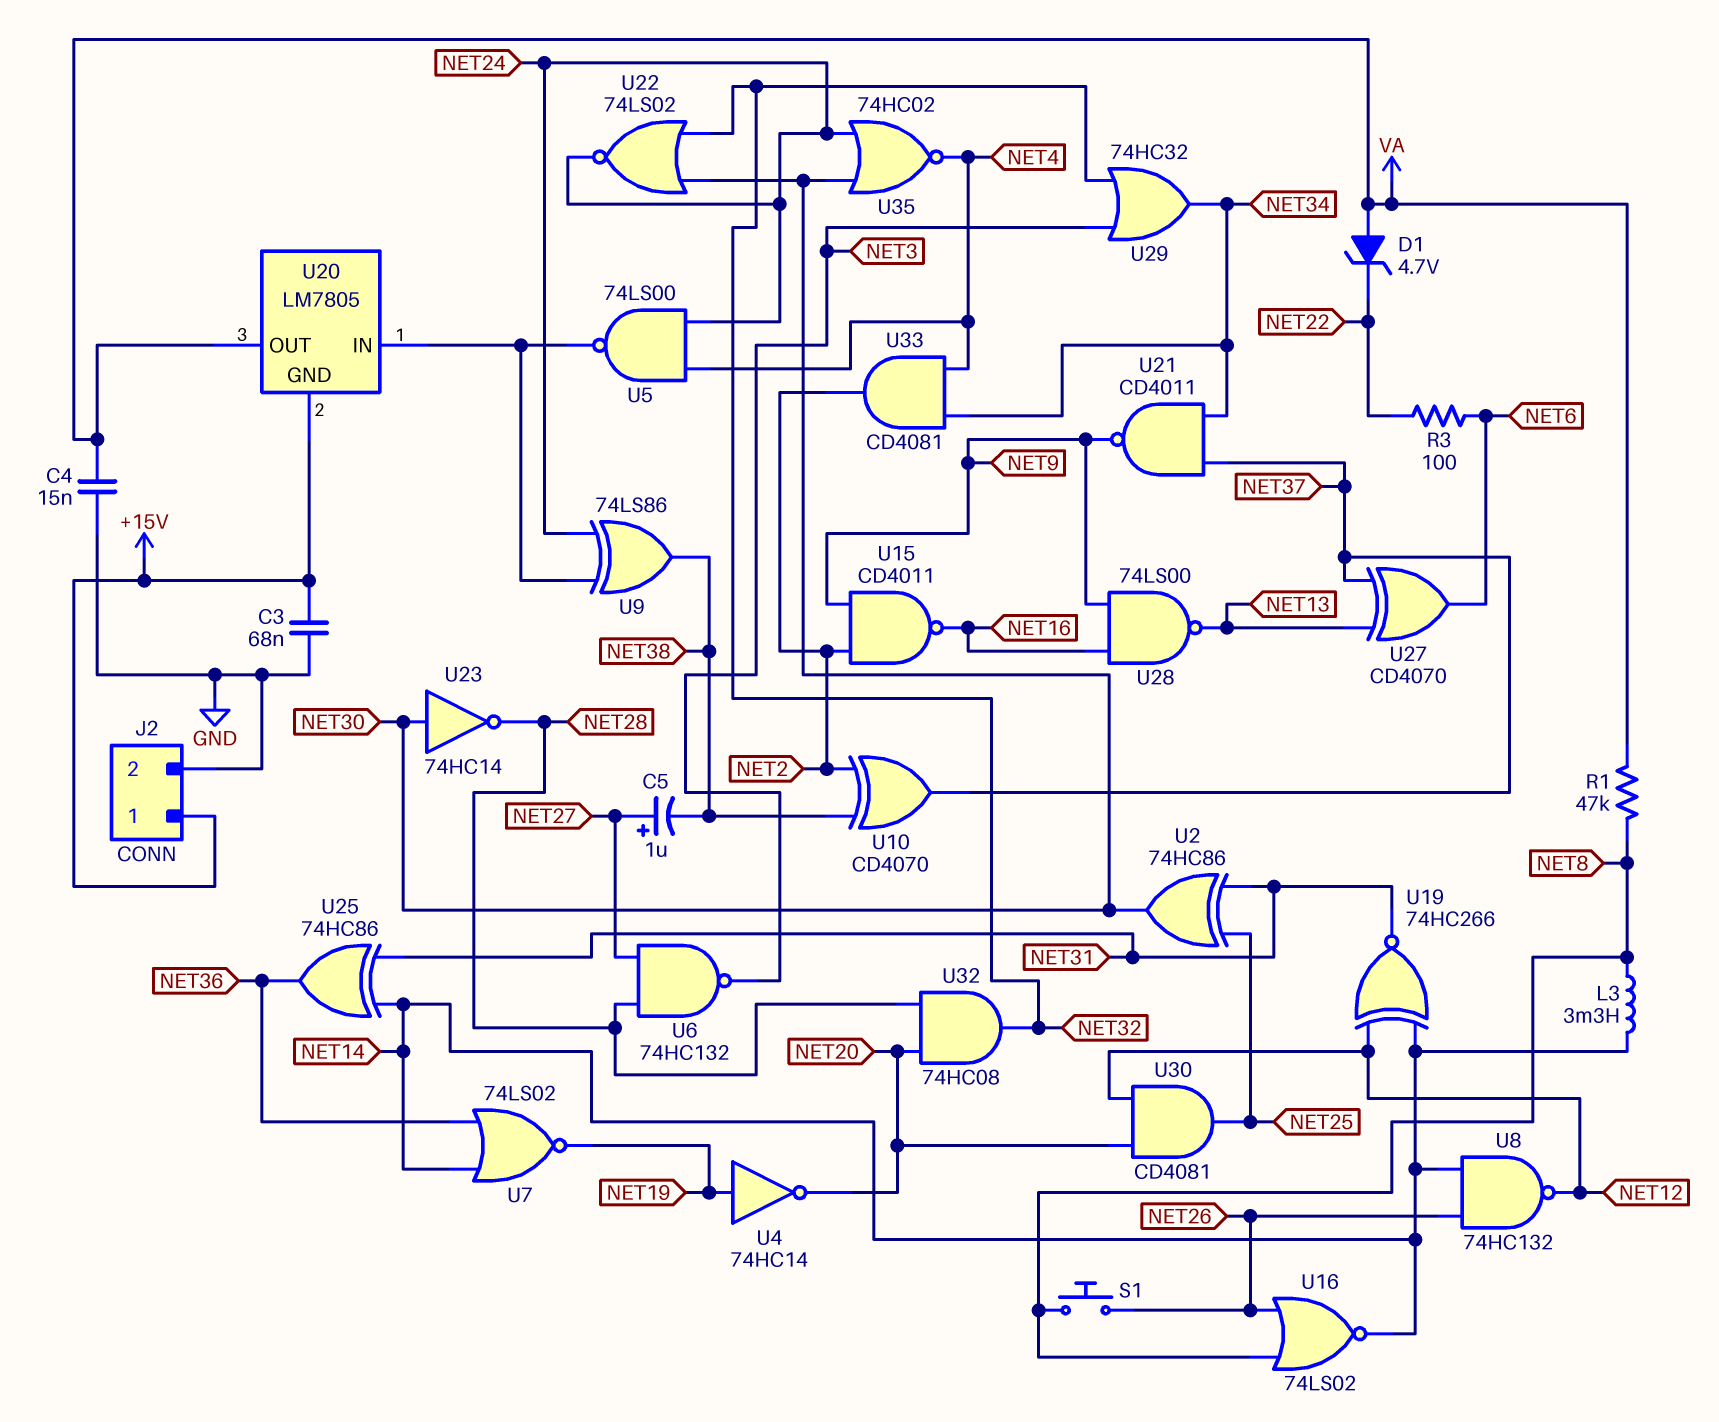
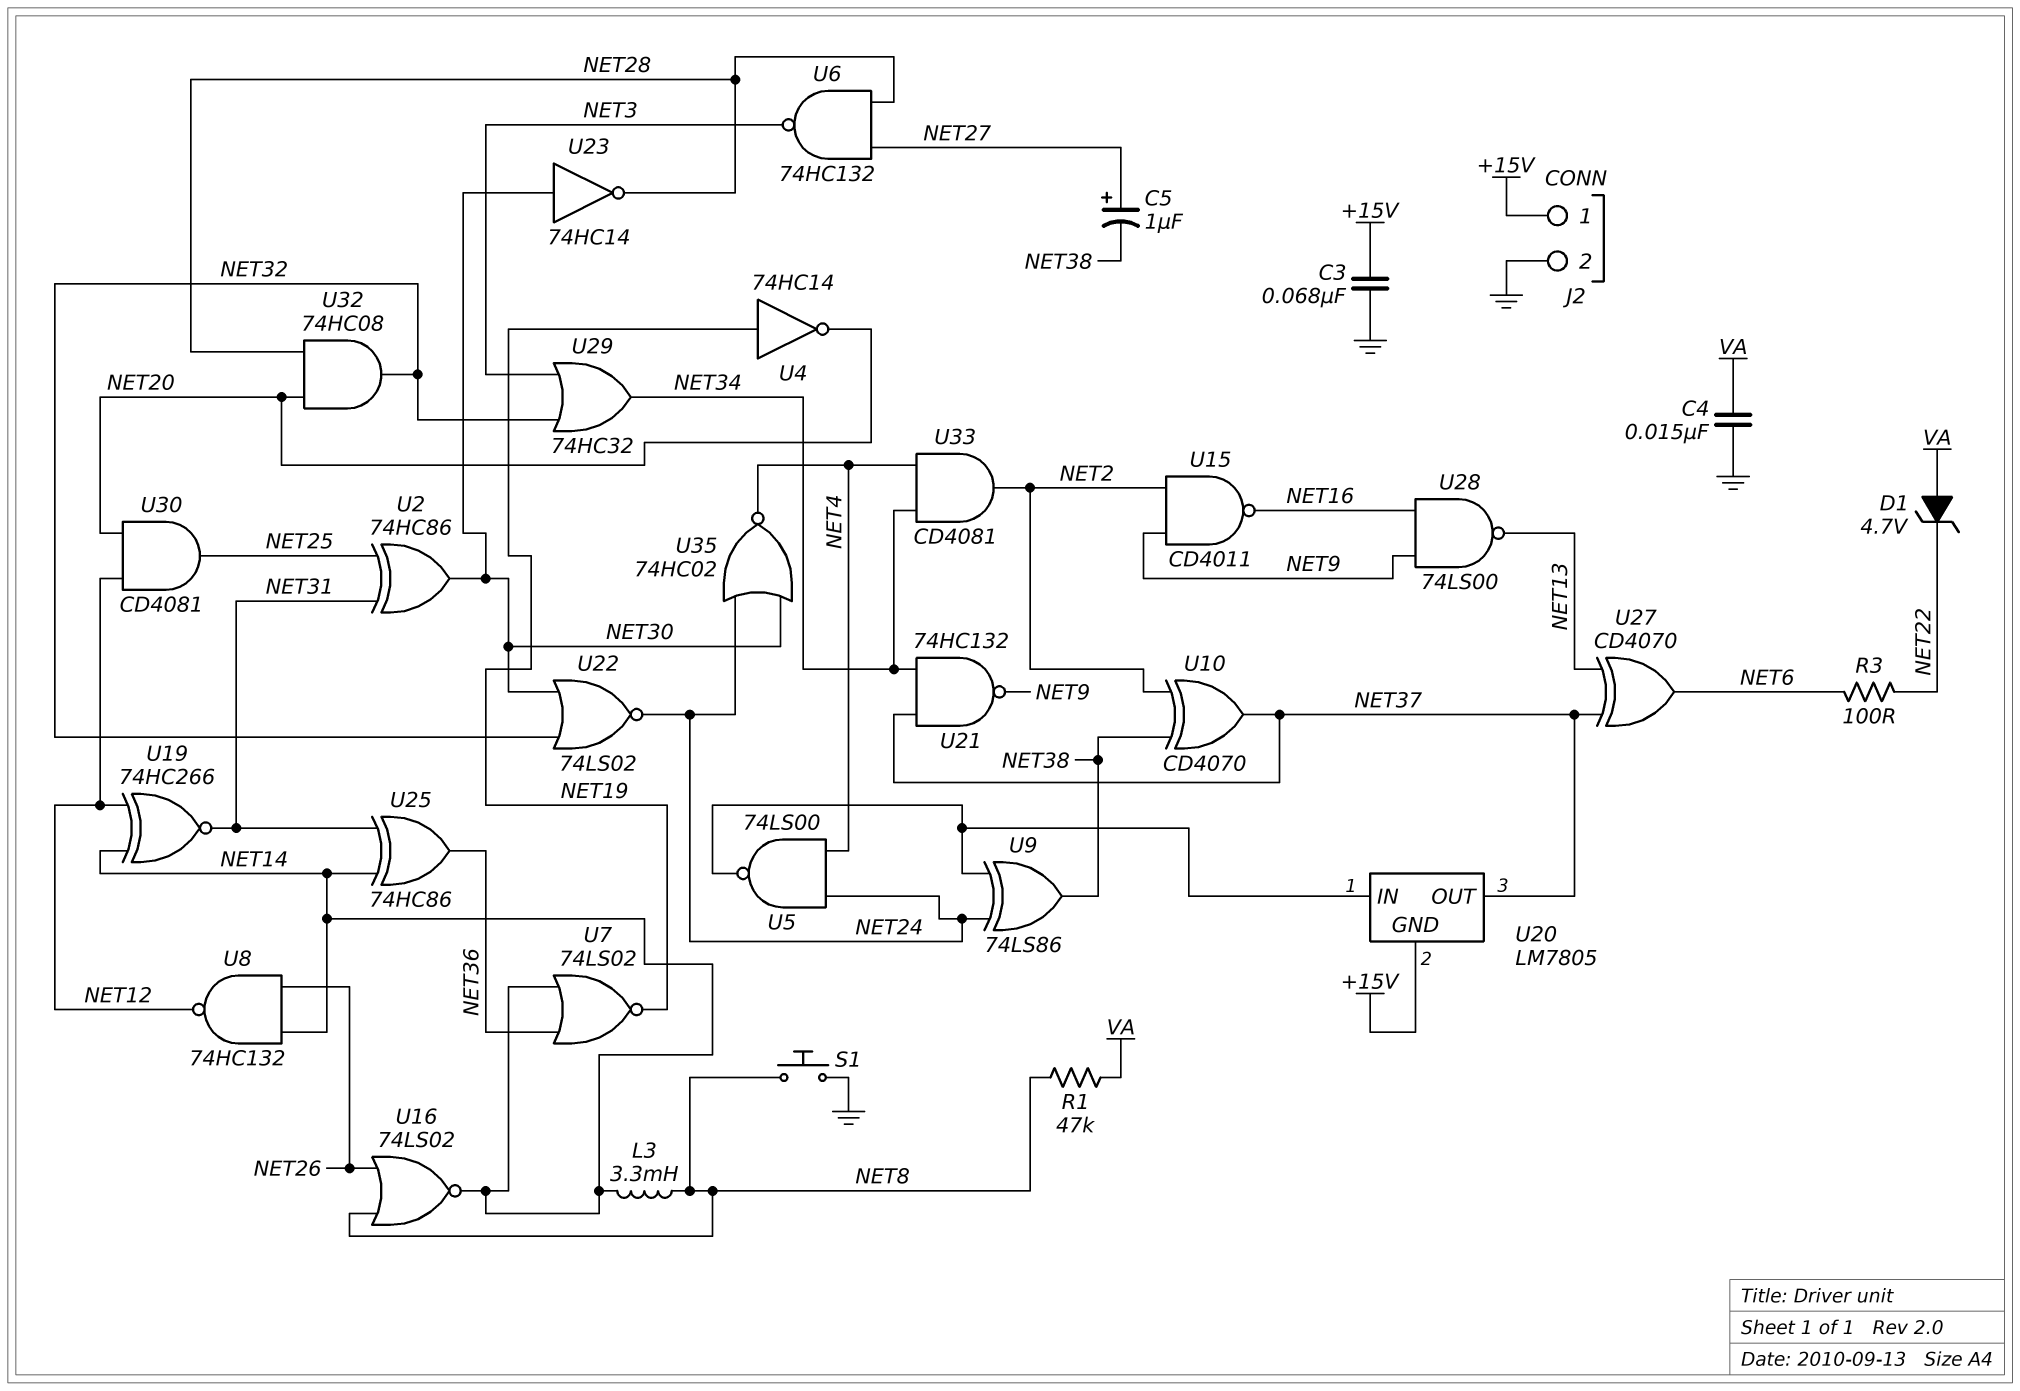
S1: button (NET8, NET26) -> button (GND, NET8)
U20 pin OUT: VA -> NET37
U21: NAND CD4011 (in NET34, in NET37, out NET9) -> NAND 74HC132 (in NET34, in NET37, out NET9)

